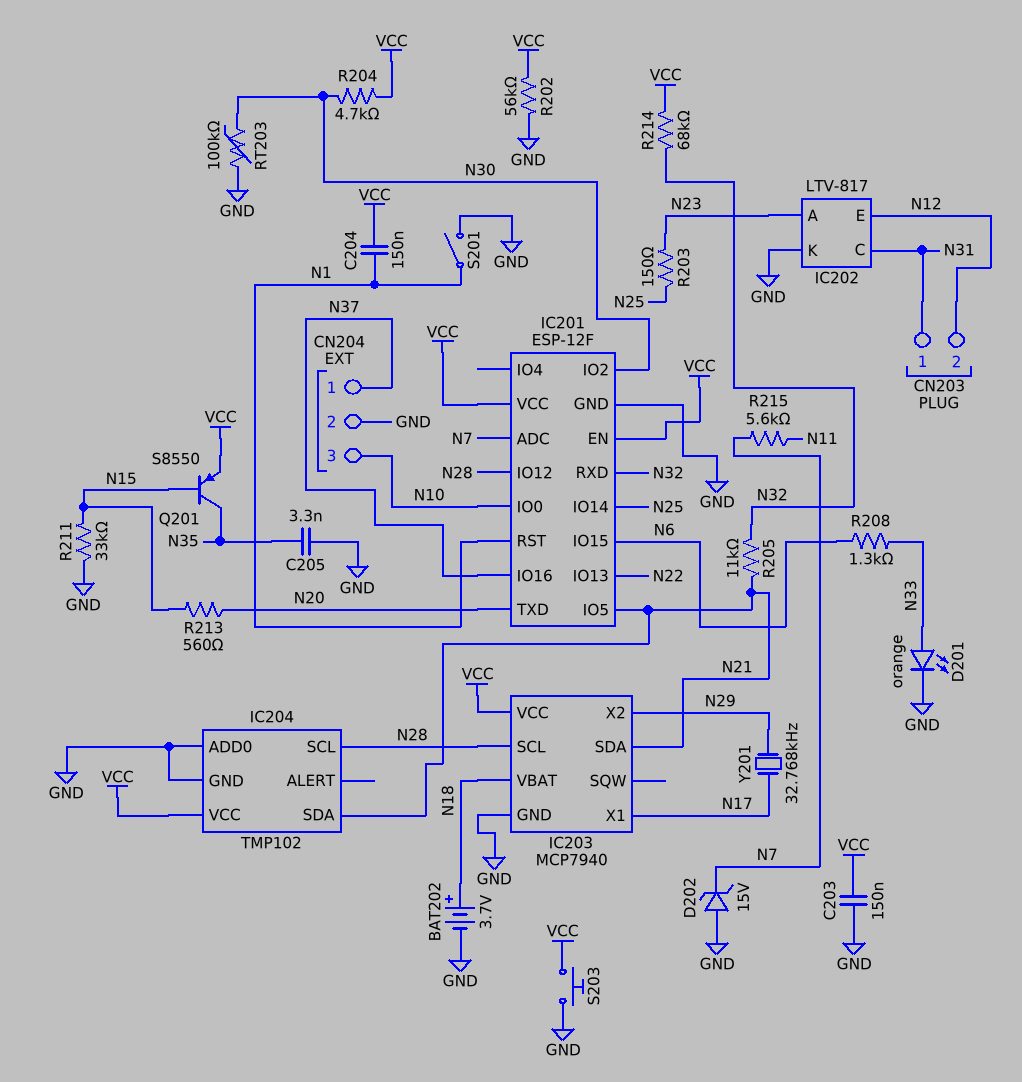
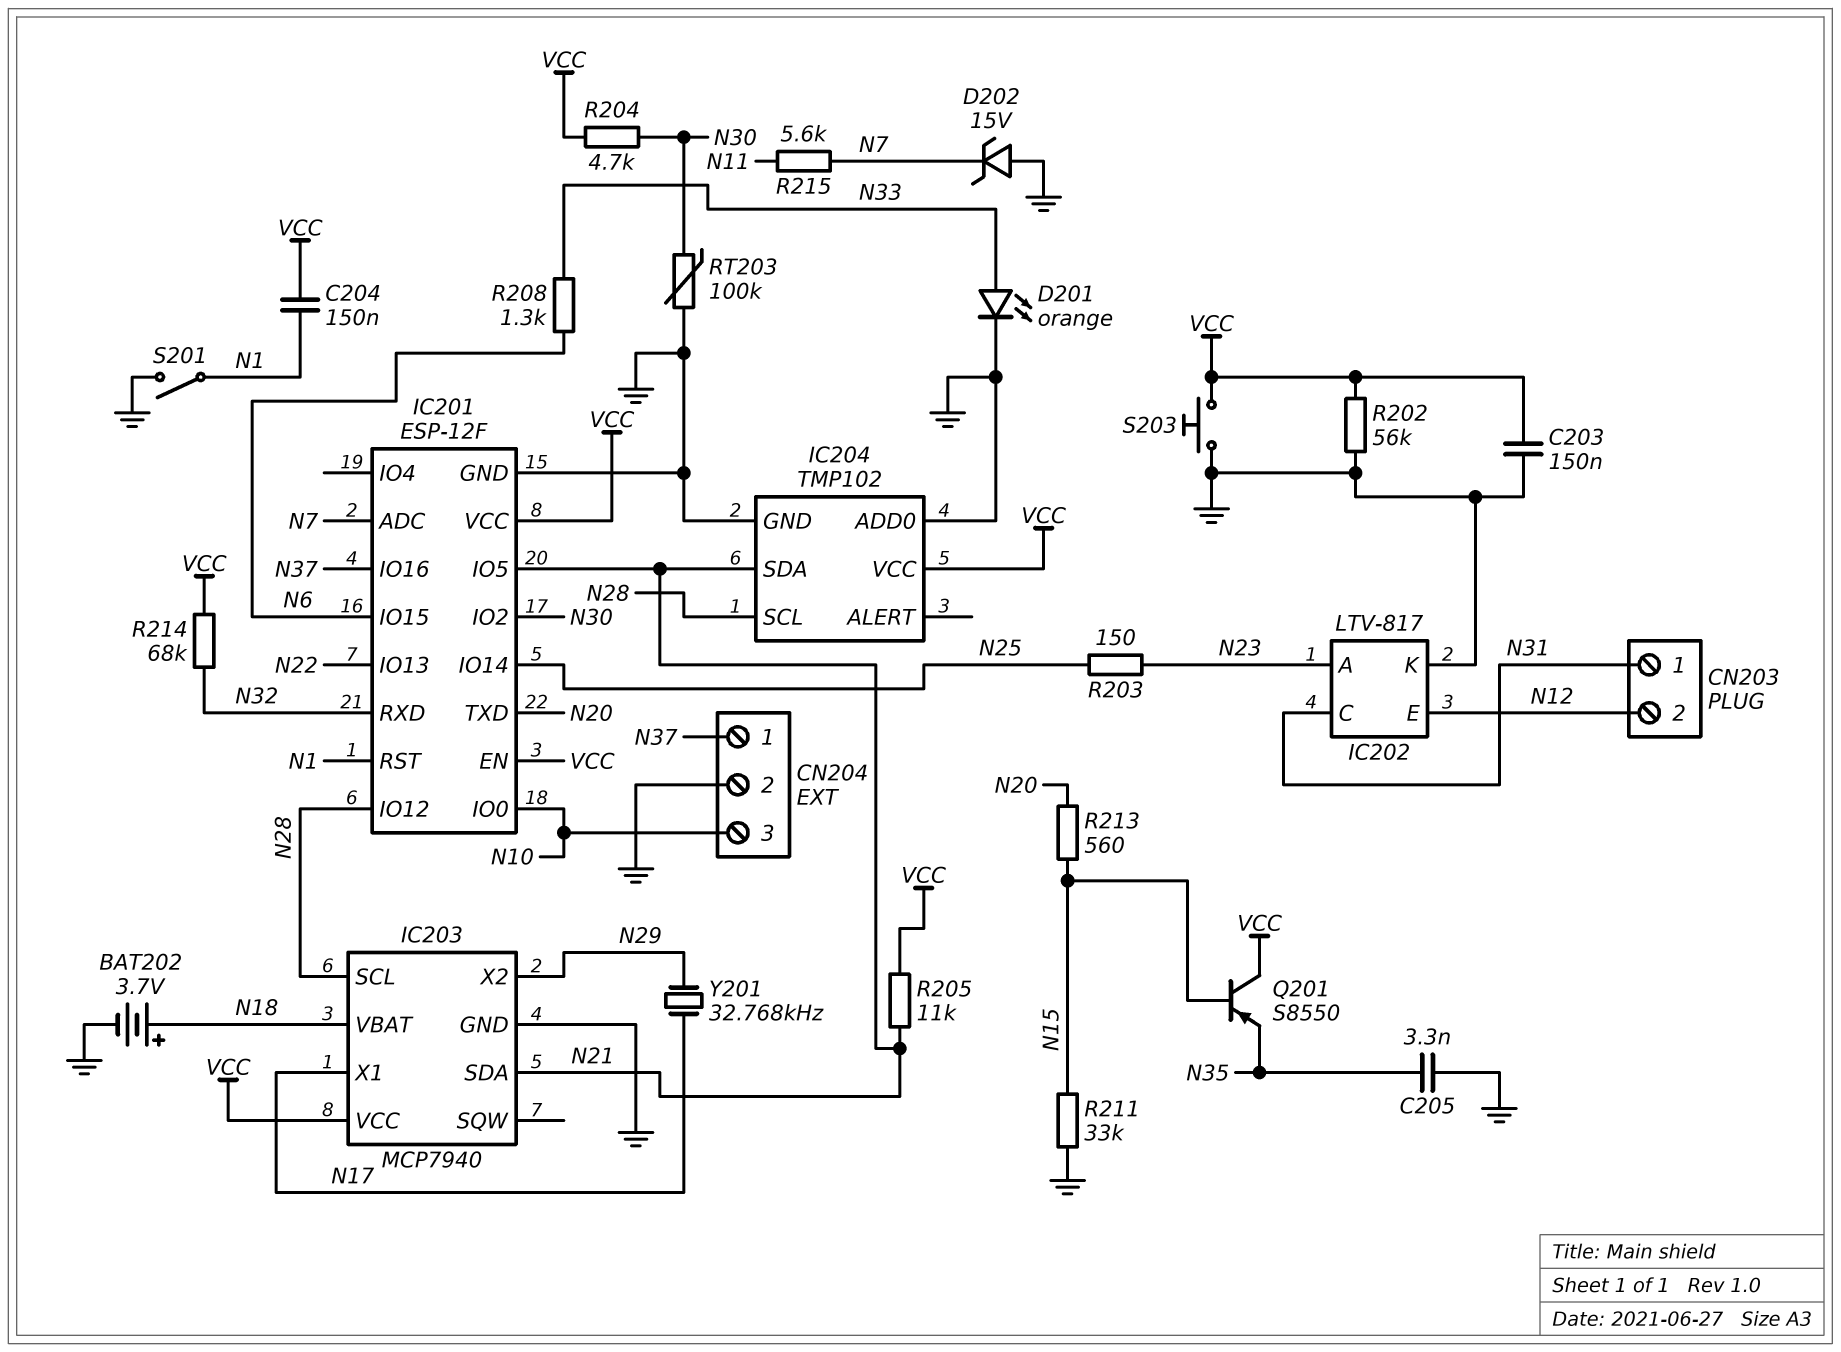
Q201: PNP S8550 (B N15, C N35, E VCC) -> PNP S8550 (B N15, C VCC, E N35)
R205: 11k (N21, N32) -> 11k (N21, VCC)

